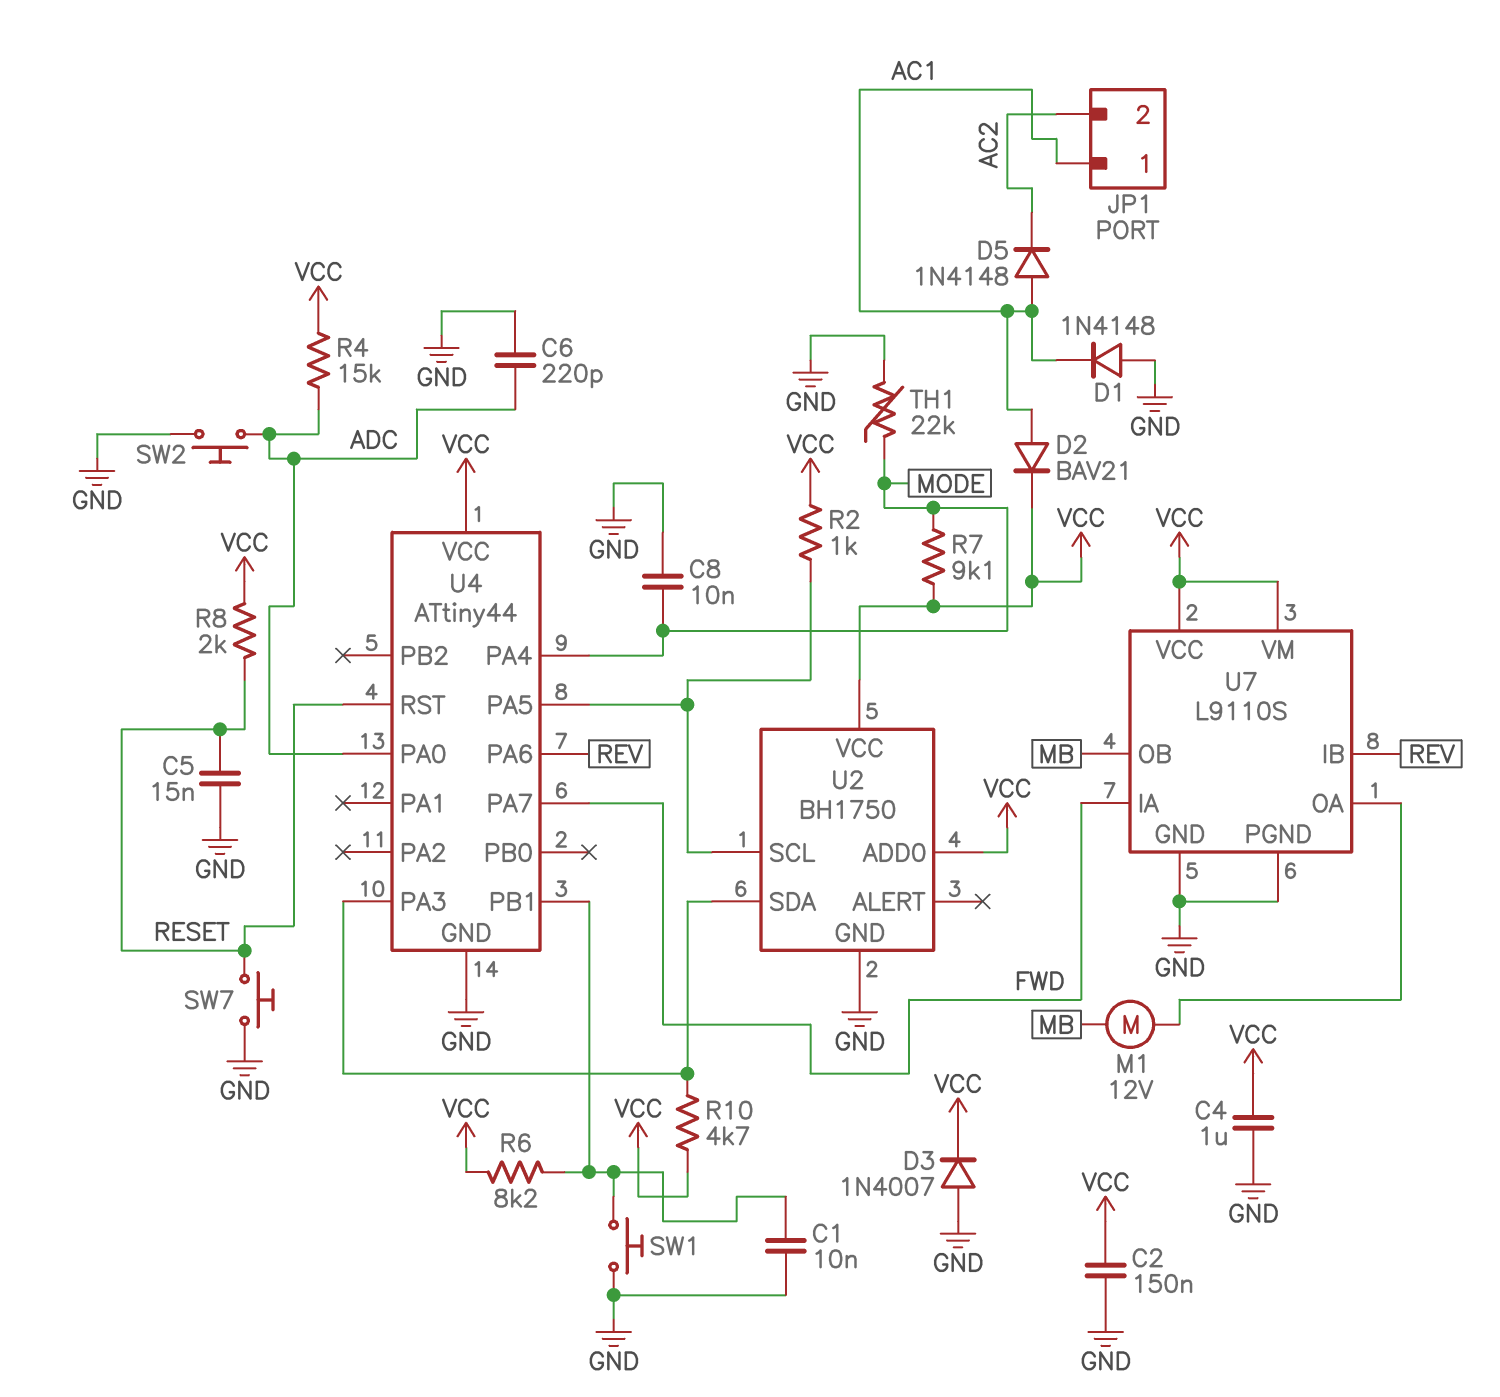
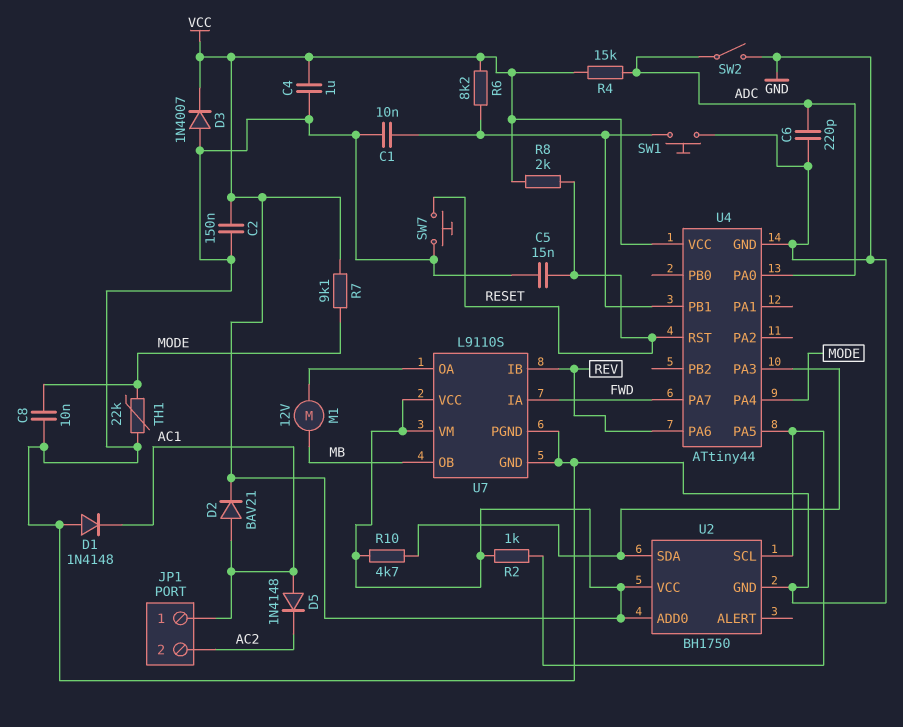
SW2: button (ADC, GND) -> switch (ADC, GND)

